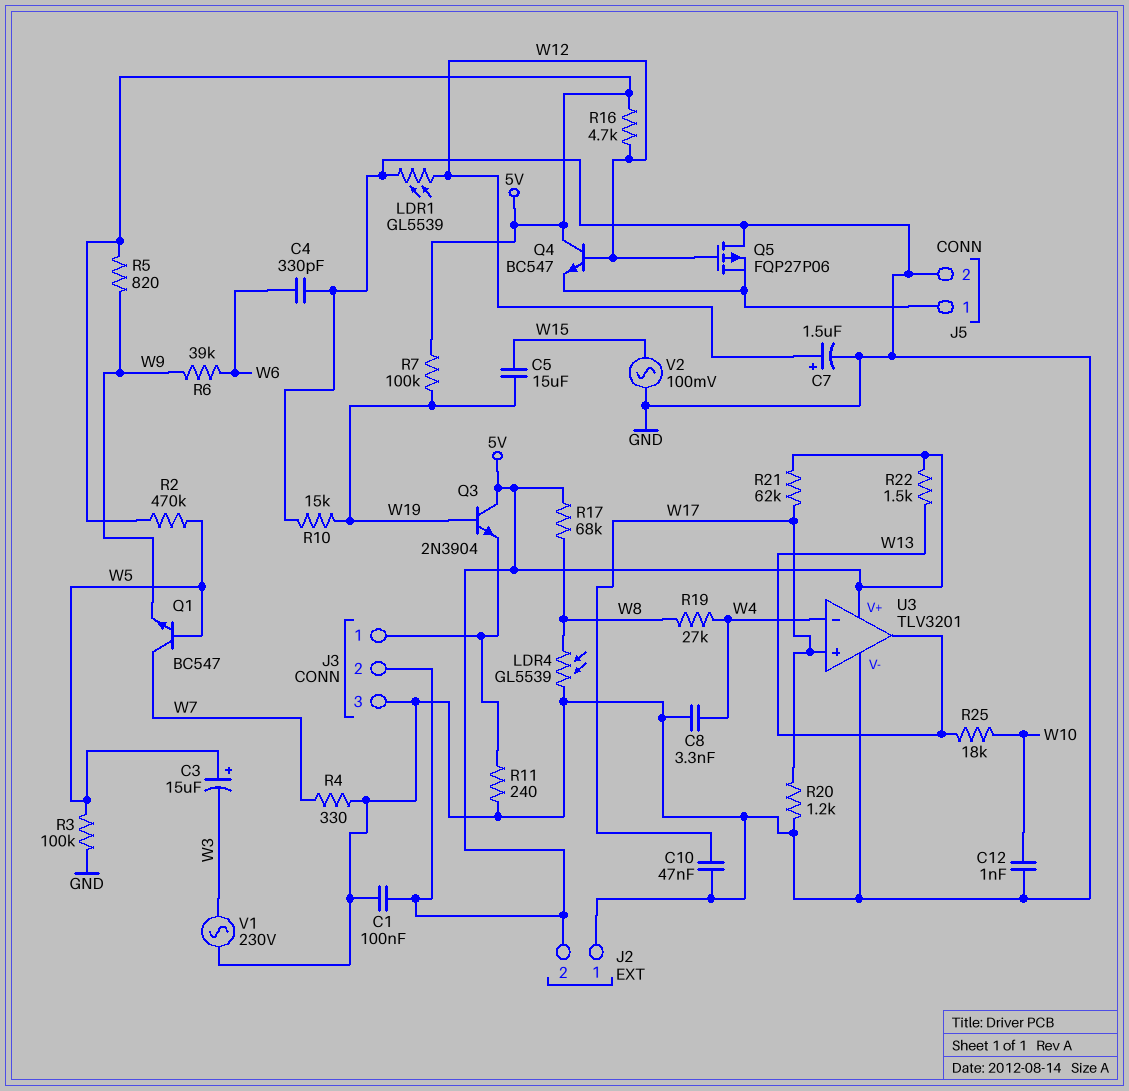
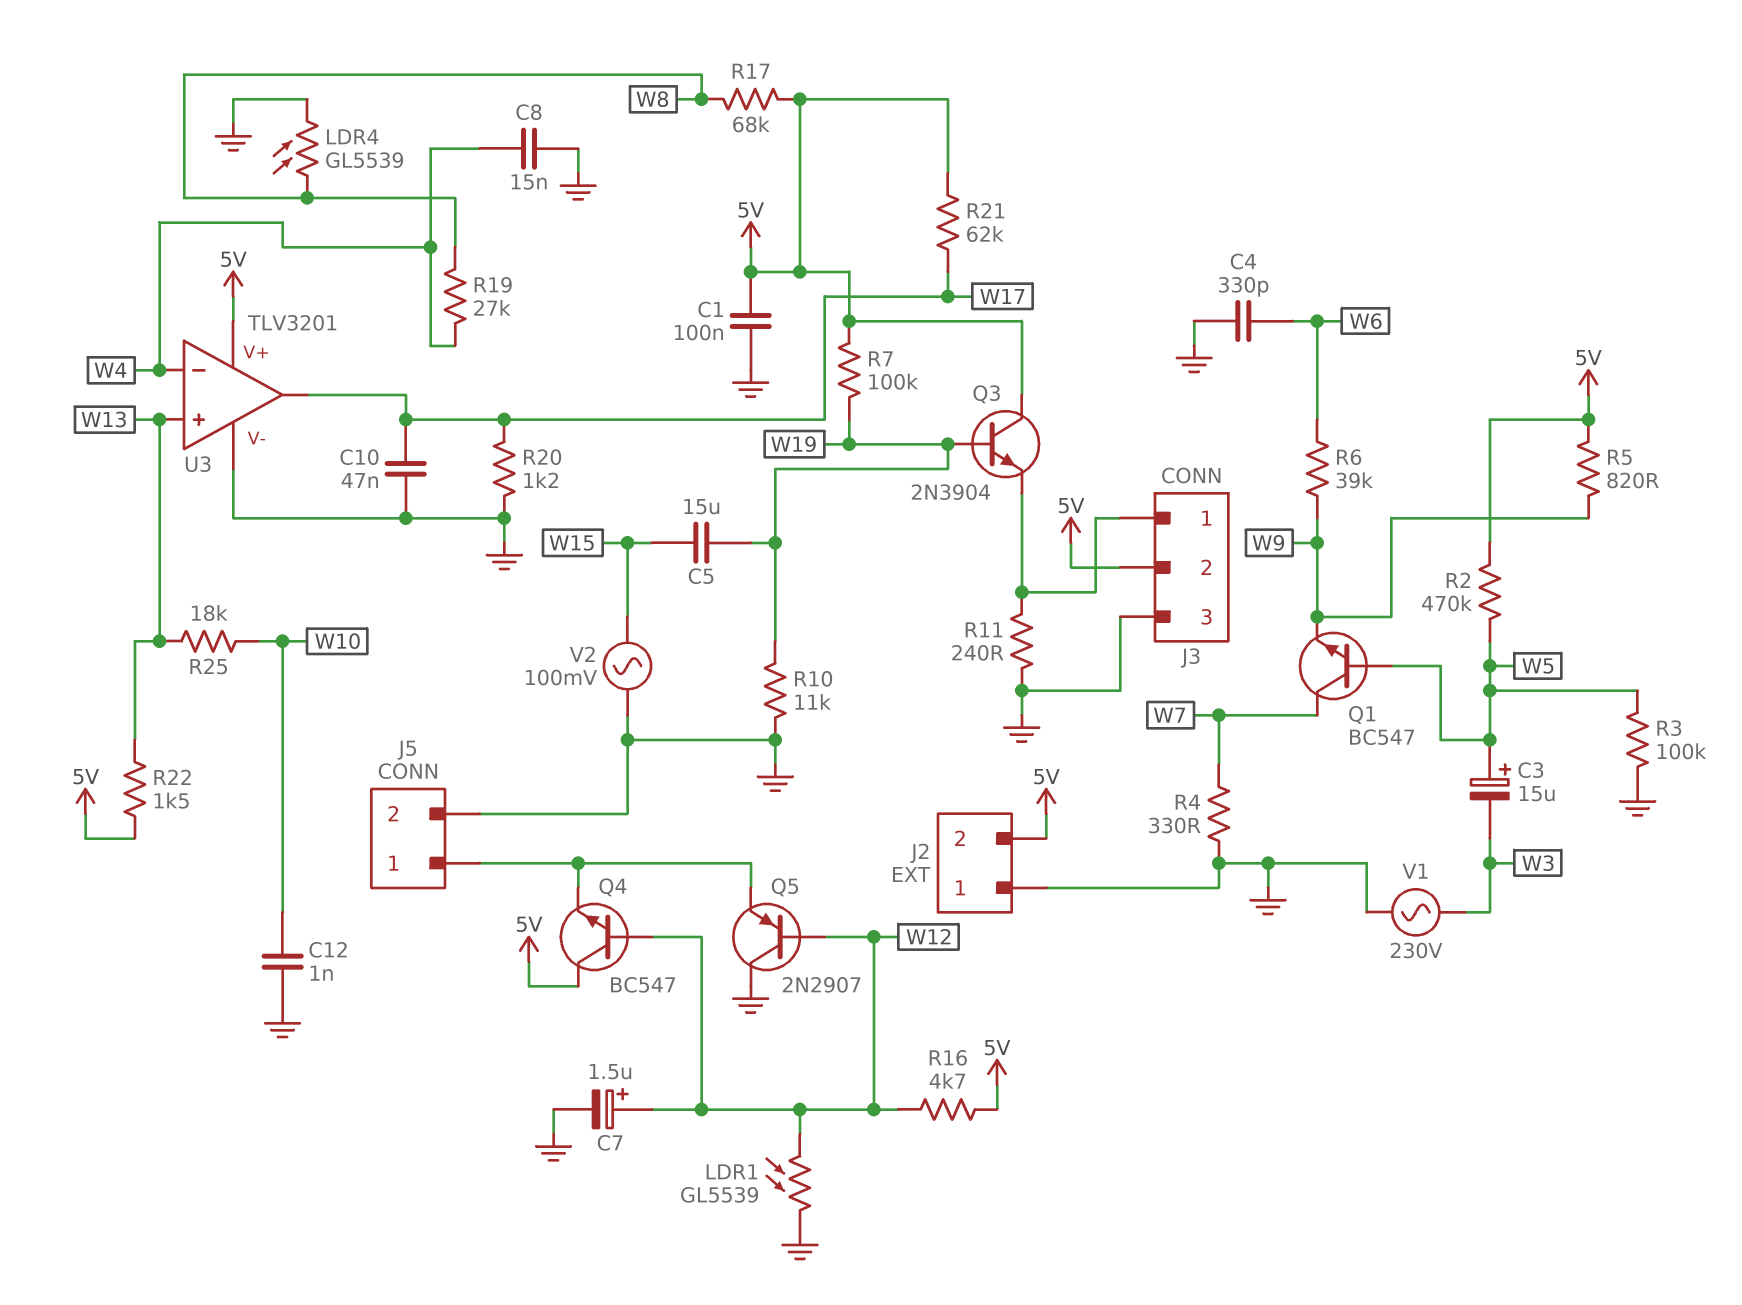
C8: 3.3nF (GND, W4) -> 15nF (GND, W4)
Q5: PMOS FQP27P06 (G W12, D GND, S J5/1) -> PNP 2N2907 (B W12, C GND, E J5/1)
R10: 15k (GND, W19) -> 11k (GND, W19)
U3 pin in+: W17 -> W13
U3 pin out: W13 -> W17

